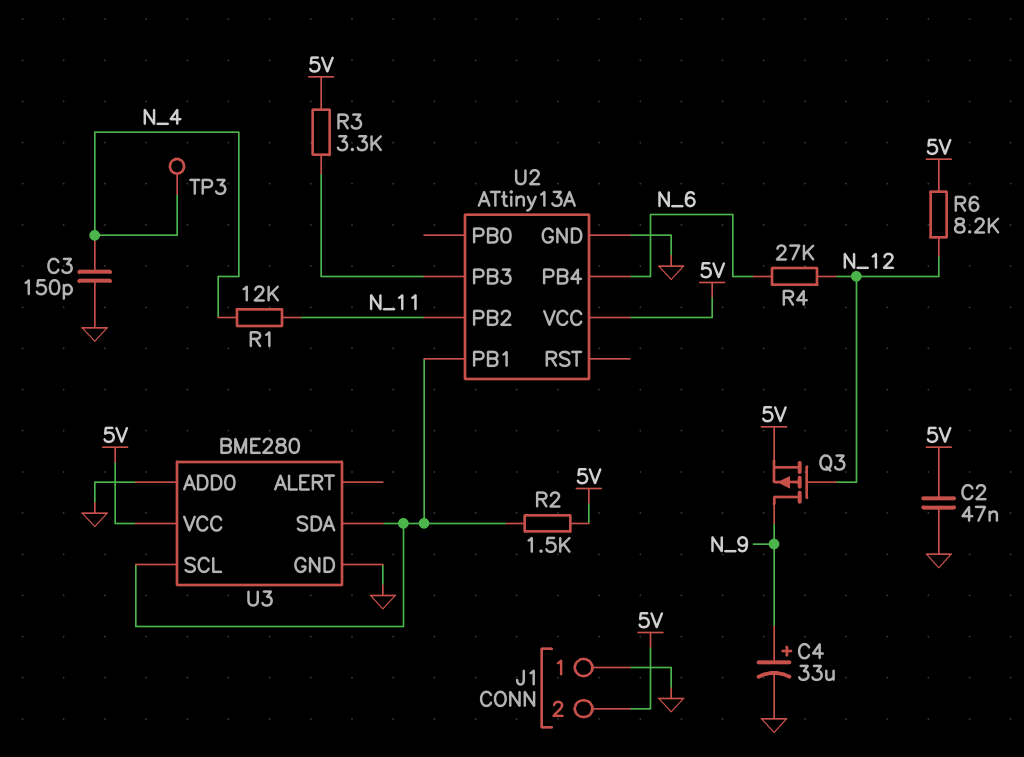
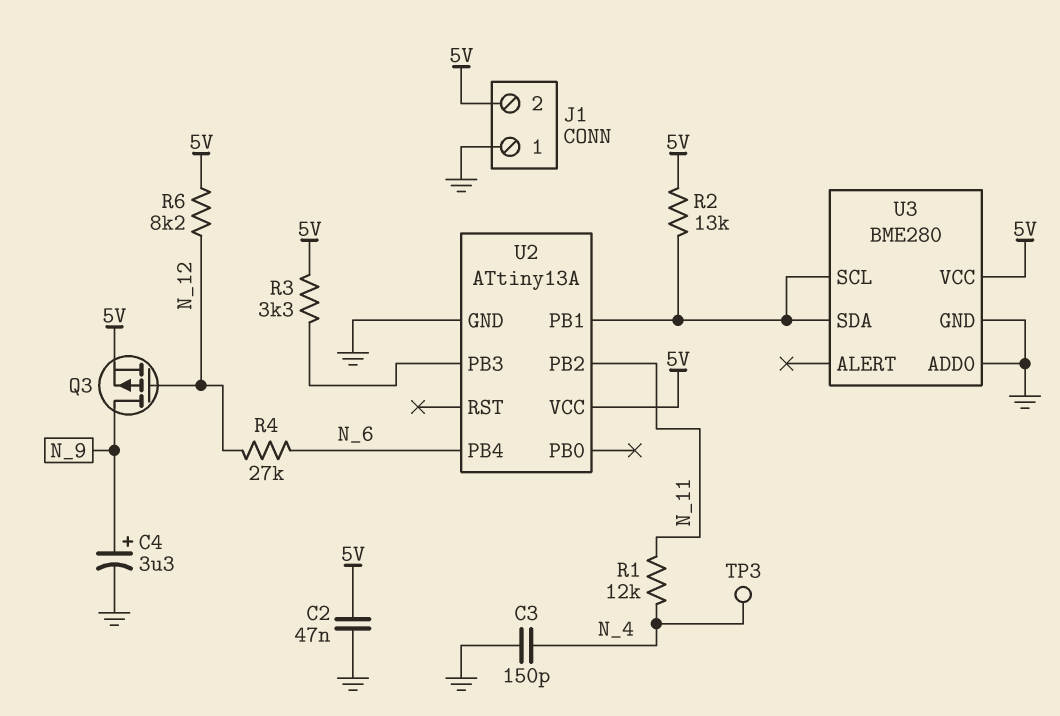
C4: 33uF (plus N_9, minus GND) -> 3.3uF (plus N_9, minus GND)
R2: 1.5k (5V, U2/PB1) -> 13k (5V, U2/PB1)

